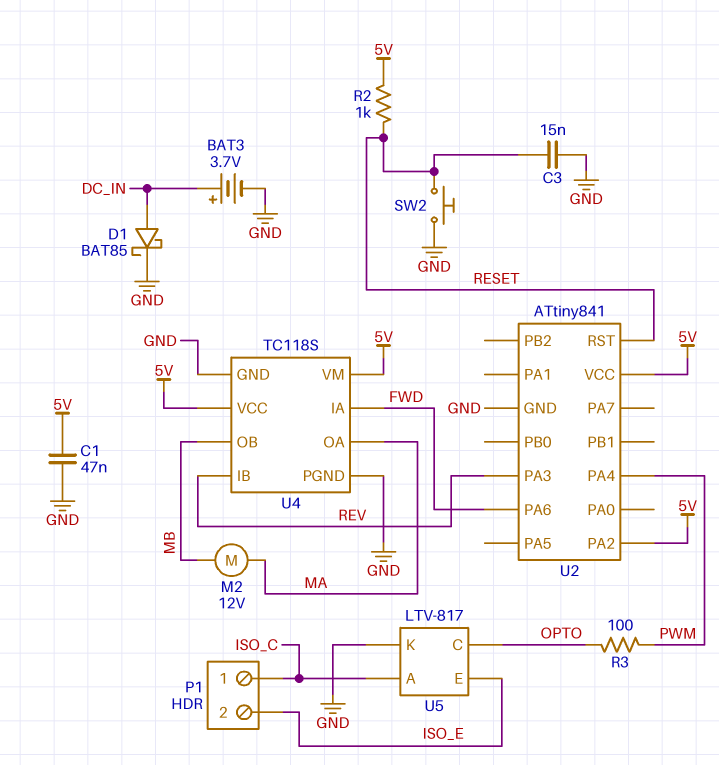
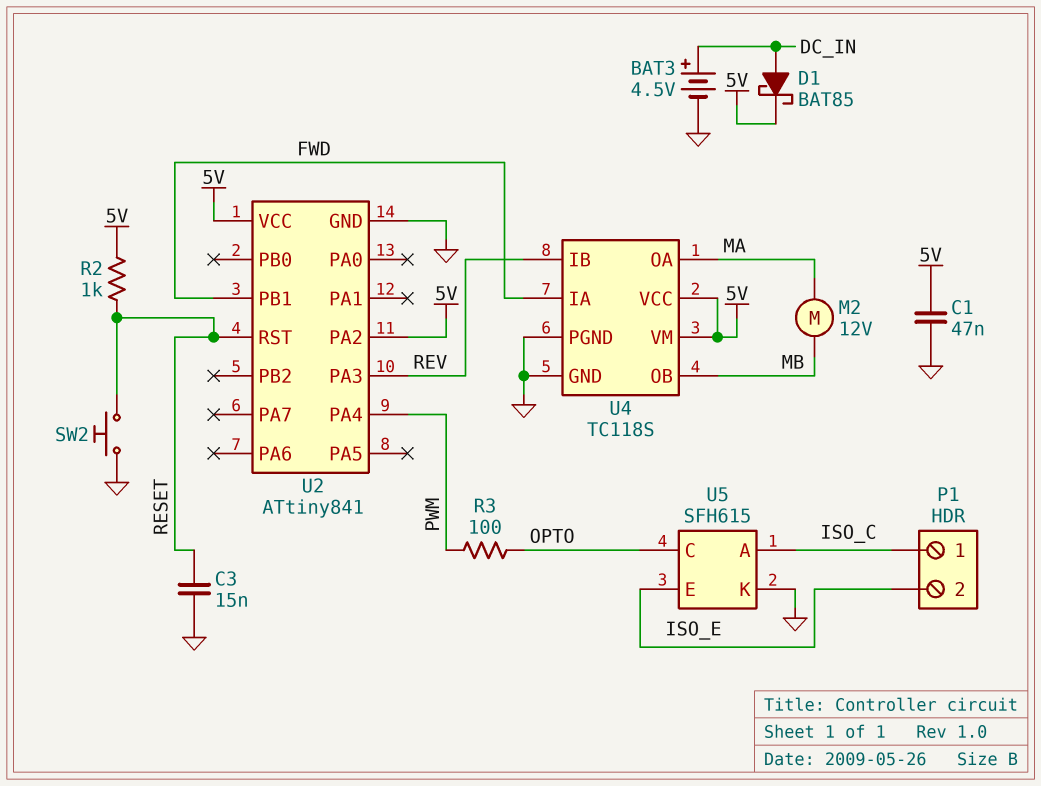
BAT3: 3.7V (plus DC_IN, minus GND) -> 4.5V (plus DC_IN, minus GND)
D1: schottky BAT85 (A DC_IN, K GND) -> schottky BAT85 (A DC_IN, K 5V)
U2 pin PA6: FWD -> none
U2 pin PB1: none -> FWD
U5: LTV-817 -> SFH615

